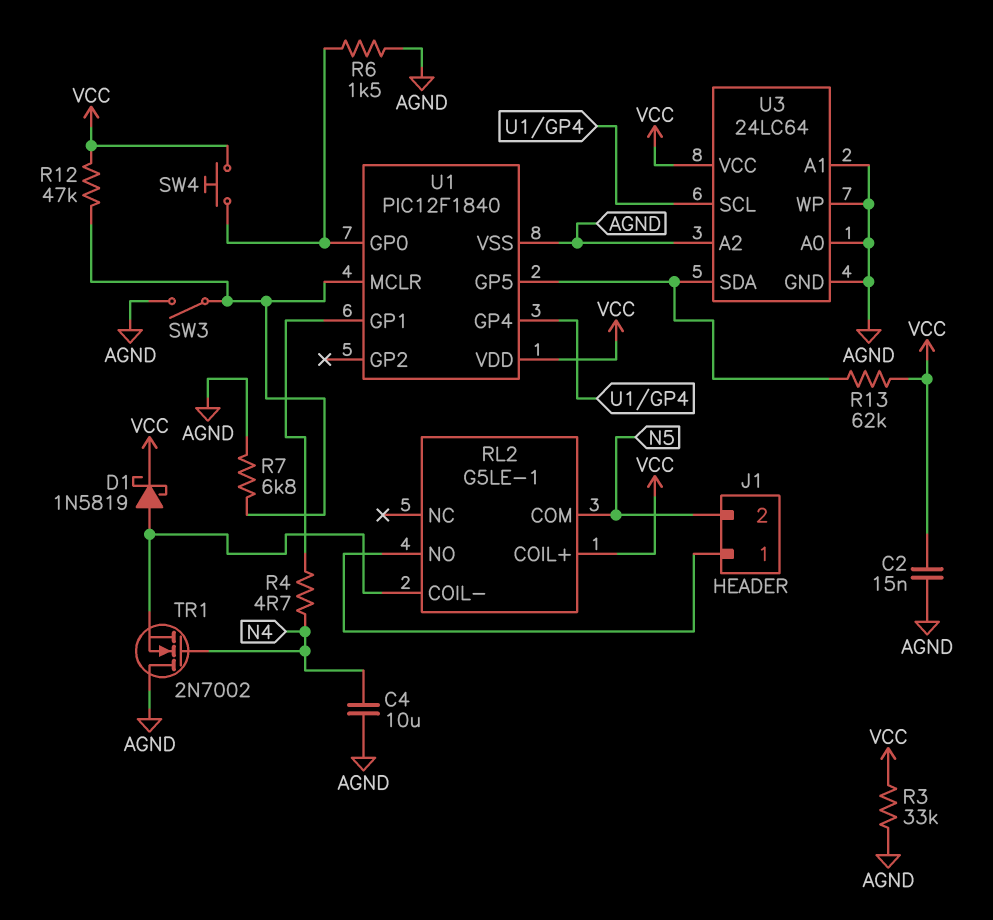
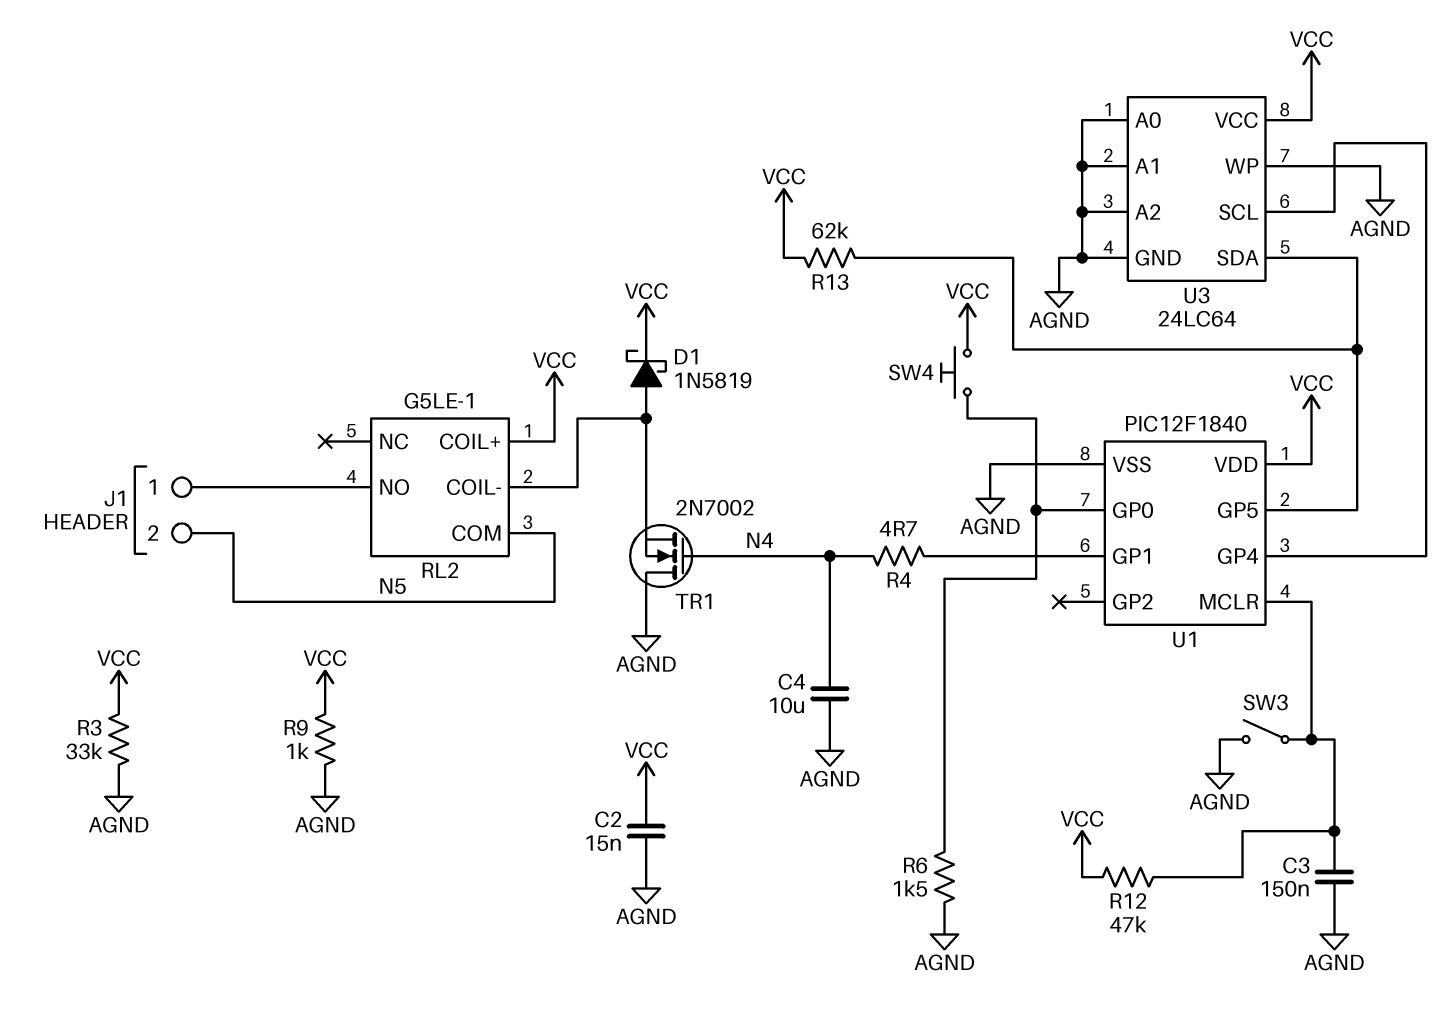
C3: none -> 150nF (AGND, U1/MCLR)
R7: 6.8k (AGND, U1/MCLR) -> none
R9: none -> 1k (AGND, VCC)

